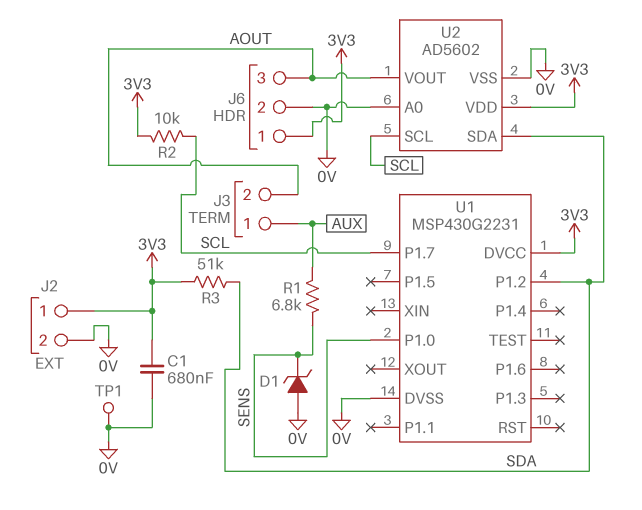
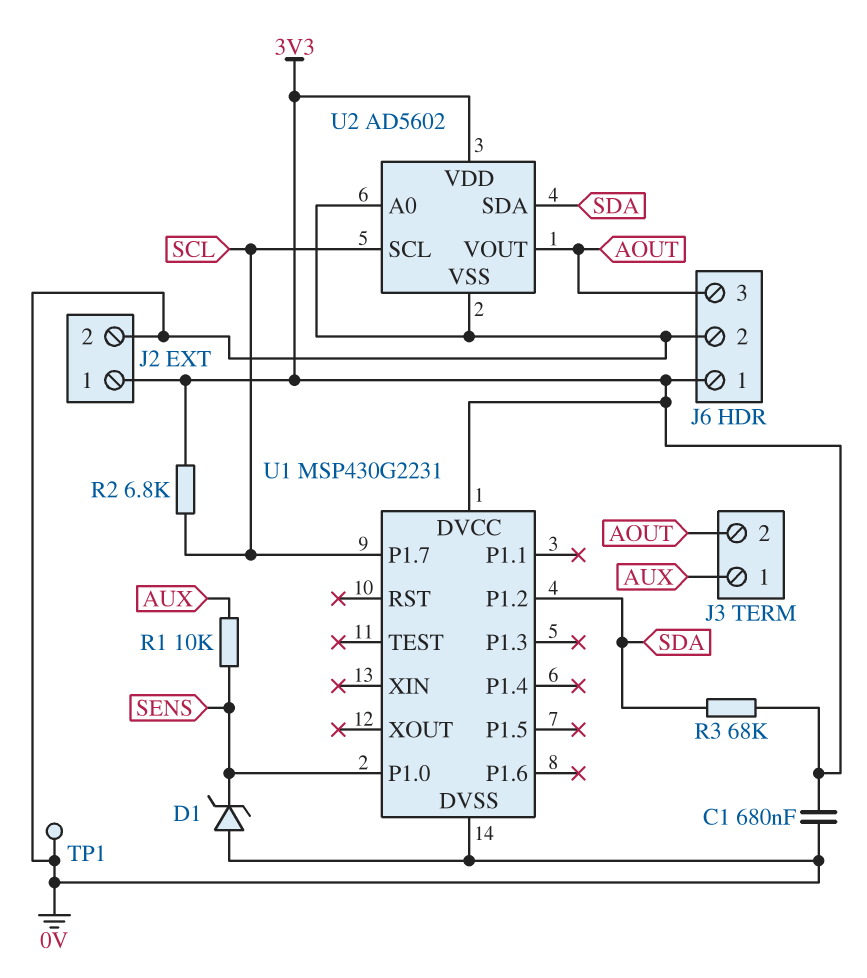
R1: 6.8k (AUX, SENS) -> 10k (AUX, SENS)
R2: 10k (3V3, SCL) -> 6.8k (3V3, SCL)
R3: 51k (3V3, SDA) -> 68k (3V3, SDA)

